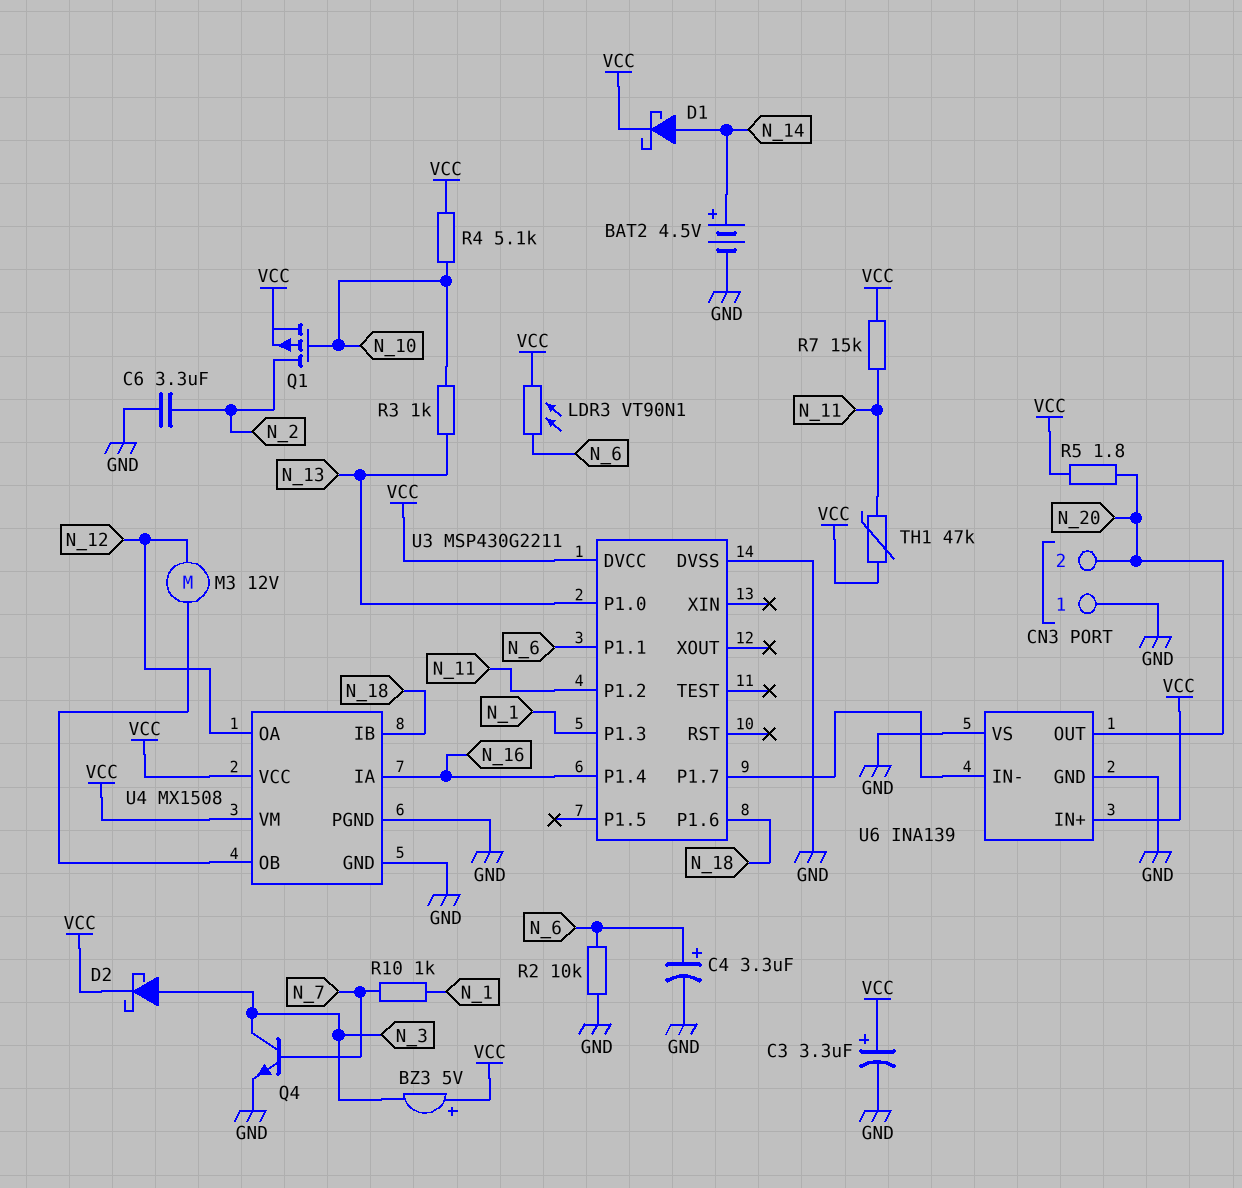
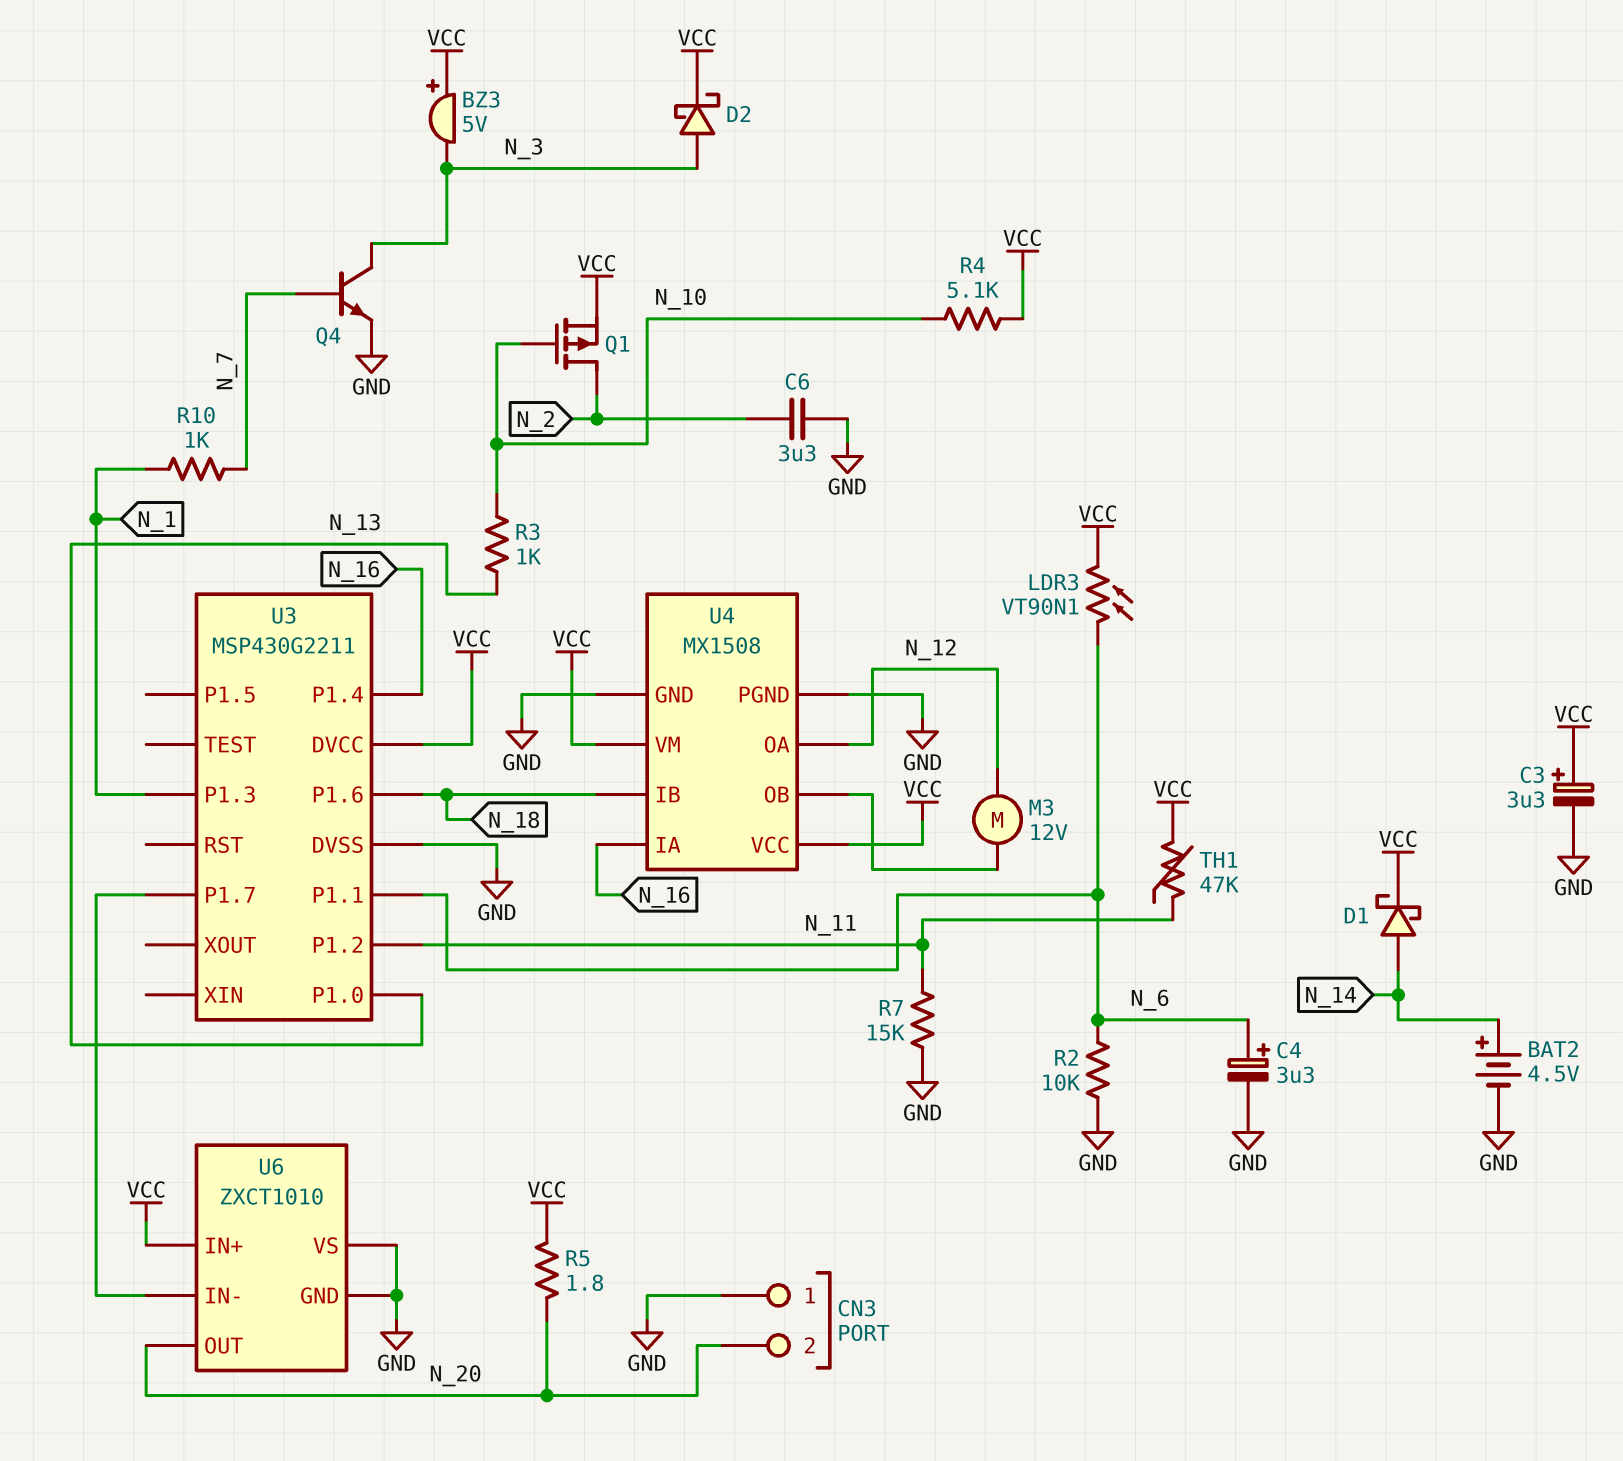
R7: 15k (N_11, VCC) -> 15k (GND, N_11)
U6: INA139 -> ZXCT1010

